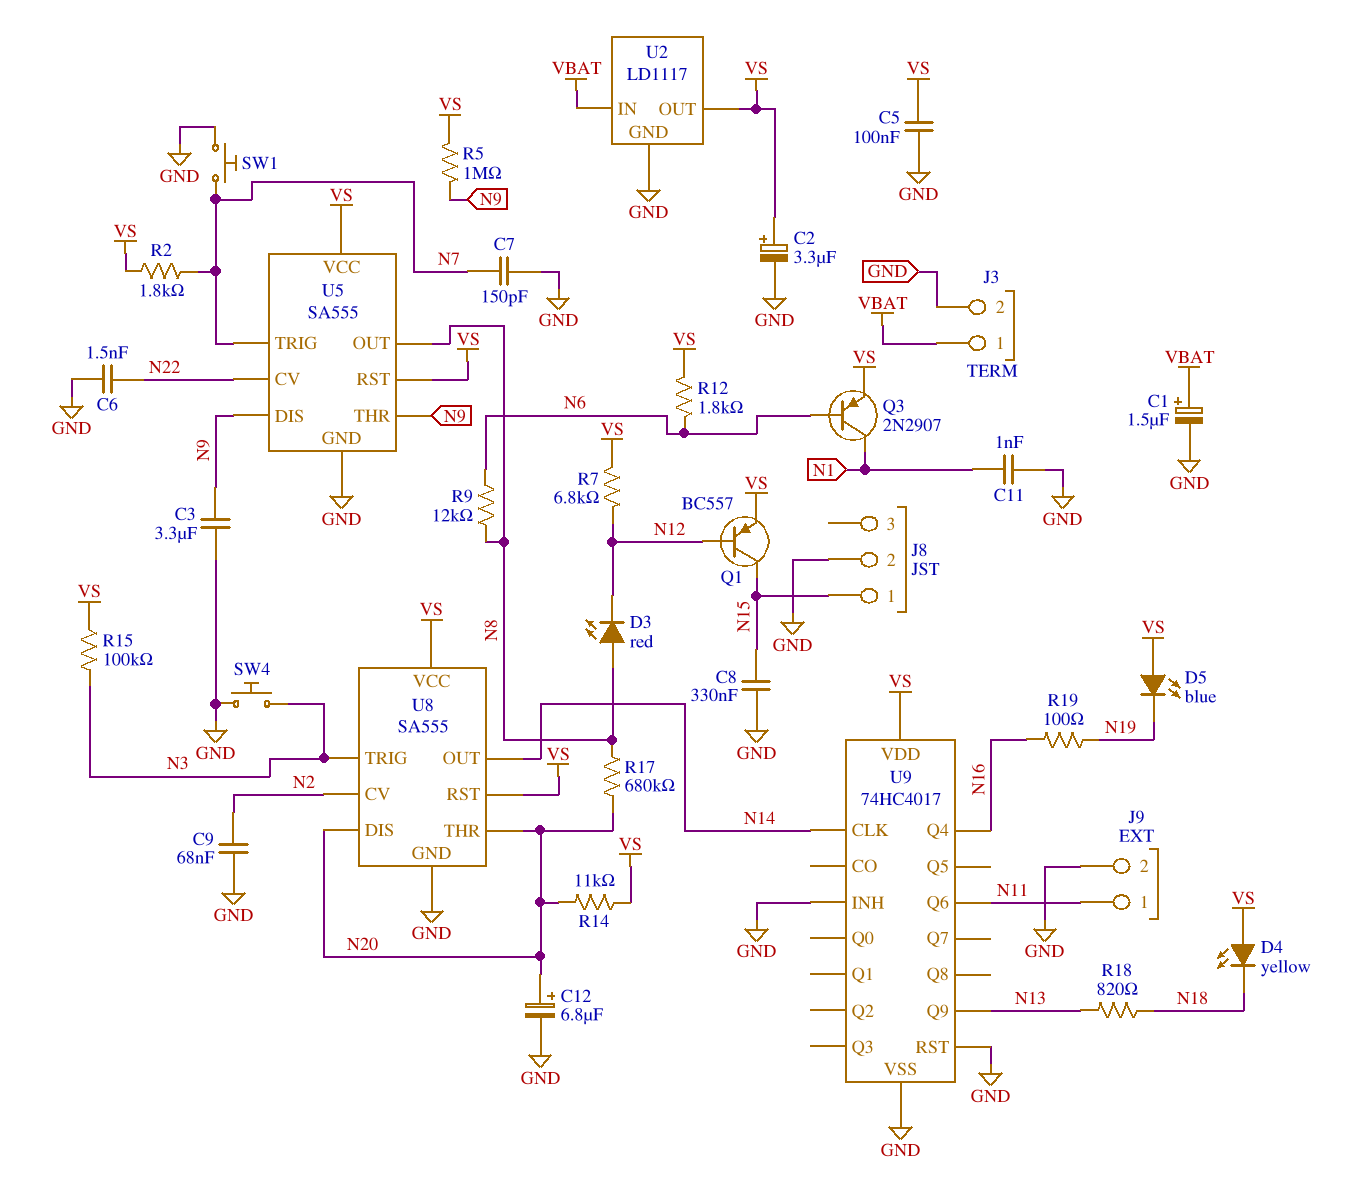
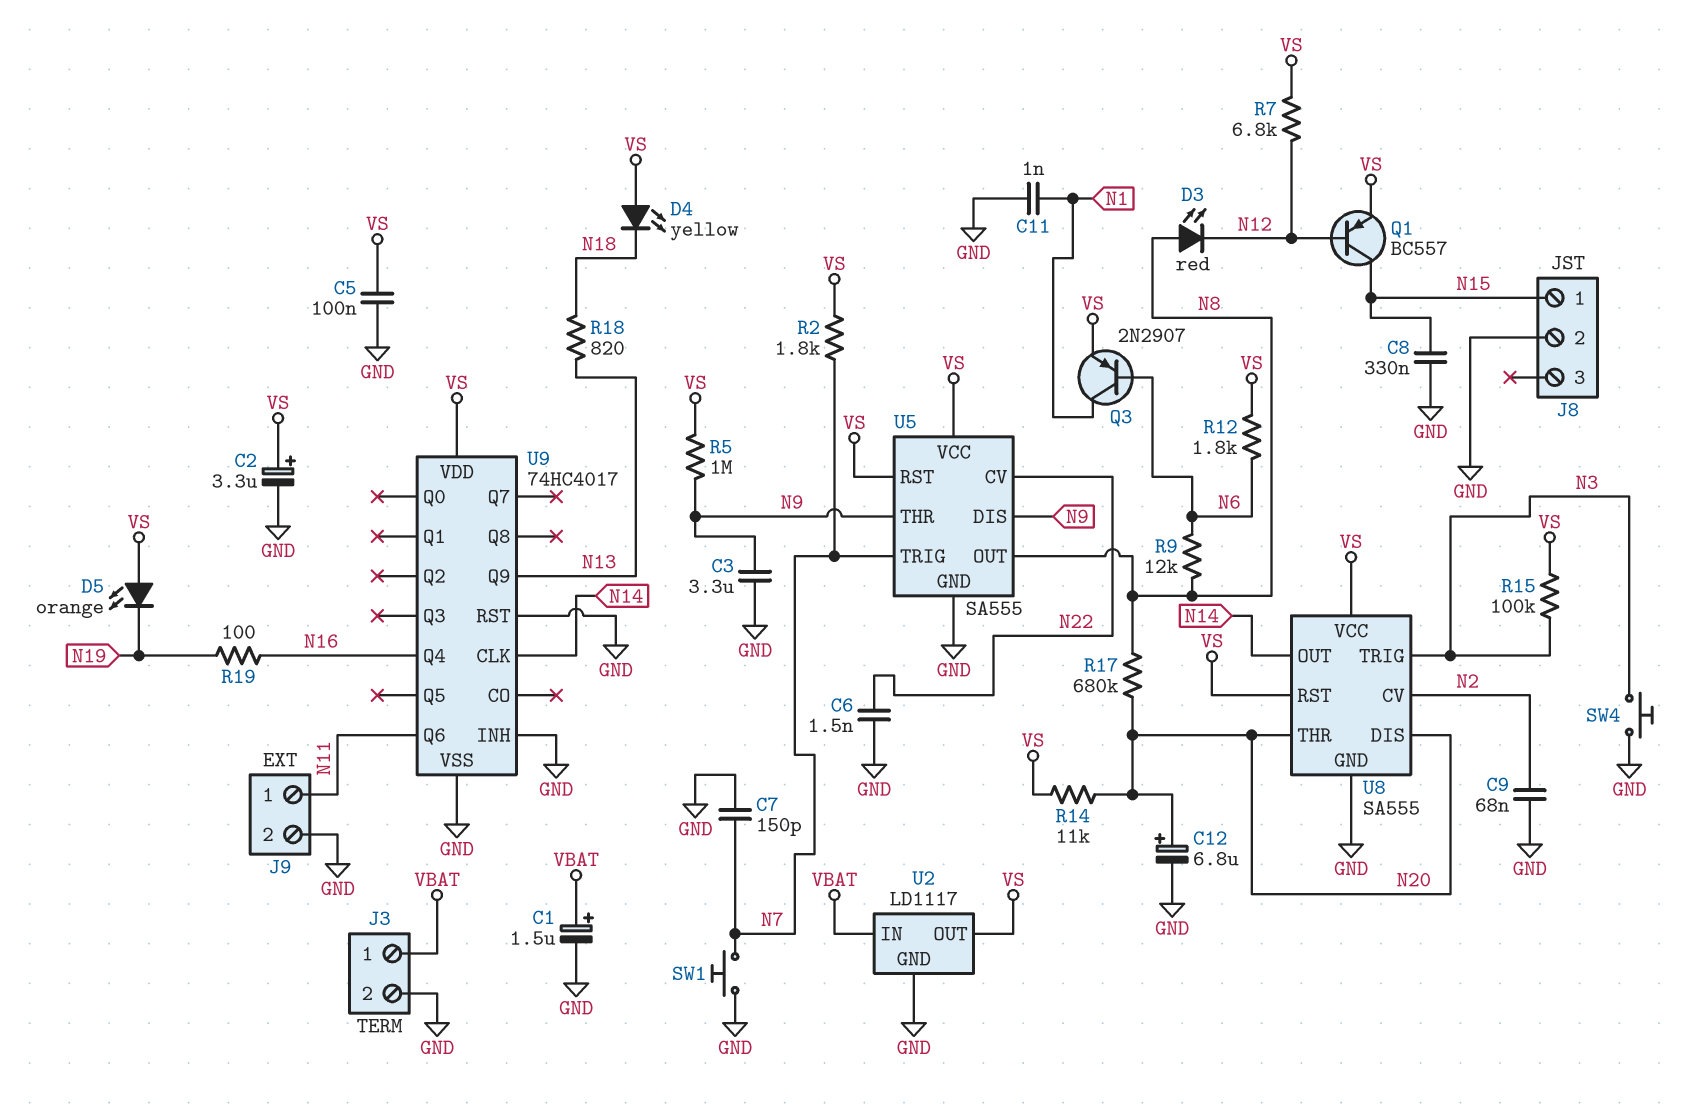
D5: LED blue (A VS, K N19) -> LED orange (A VS, K N19)

